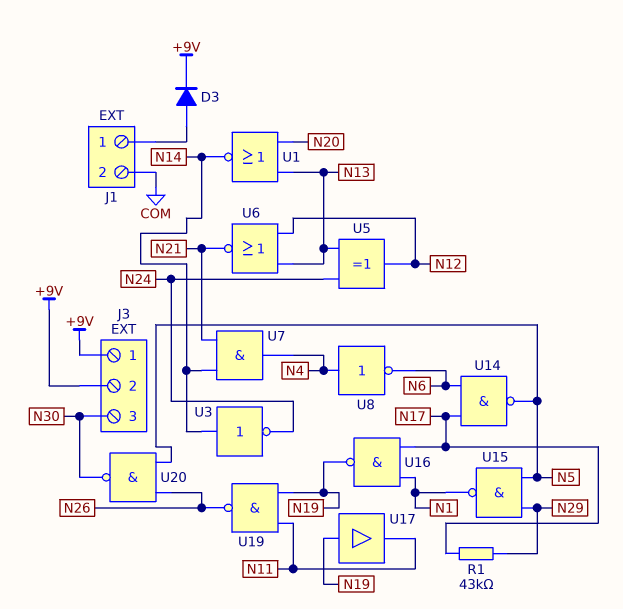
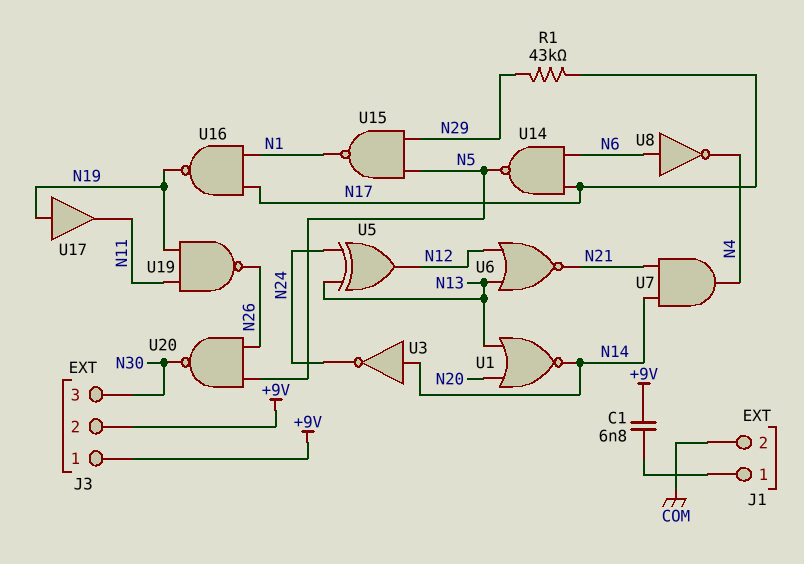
C1: none -> 6.8nF (+9V, J1/1)
D3: diode (A J1/1, K +9V) -> none
U8: NOT (in N4, out N6) -> NOT (in N6, out N4)

